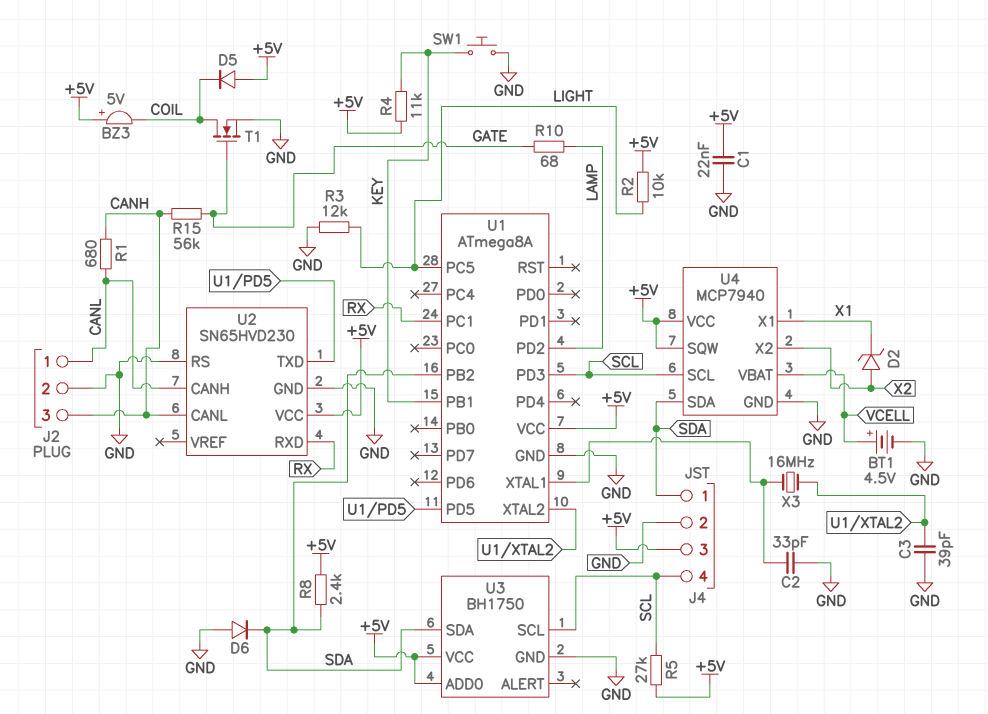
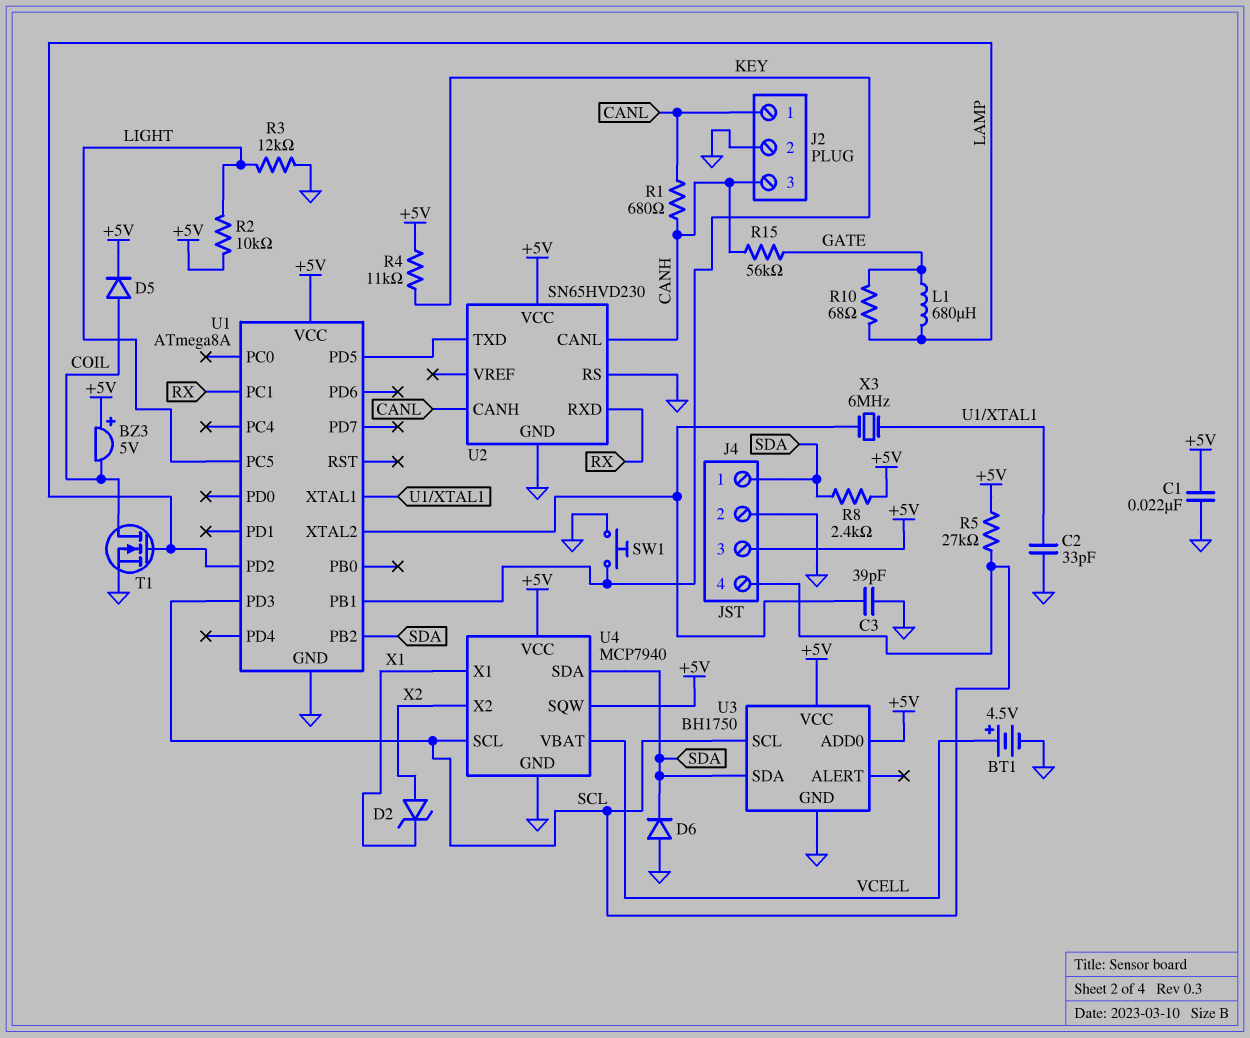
D5: diode (A +5V, K COIL) -> diode (A COIL, K +5V)
L1: none -> 680uH (GATE, LAMP)
T1: NMOS (G GATE, D COIL, S GND) -> NMOS (G LAMP, D COIL, S GND)
X3: 16MHz (U1/XTAL1, U1/XTAL2) -> 6MHz (U1/XTAL1, U1/XTAL2)

